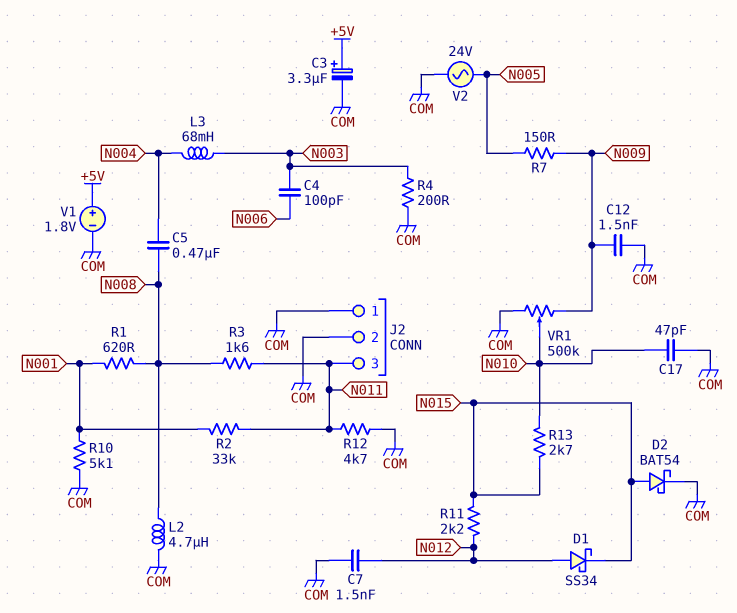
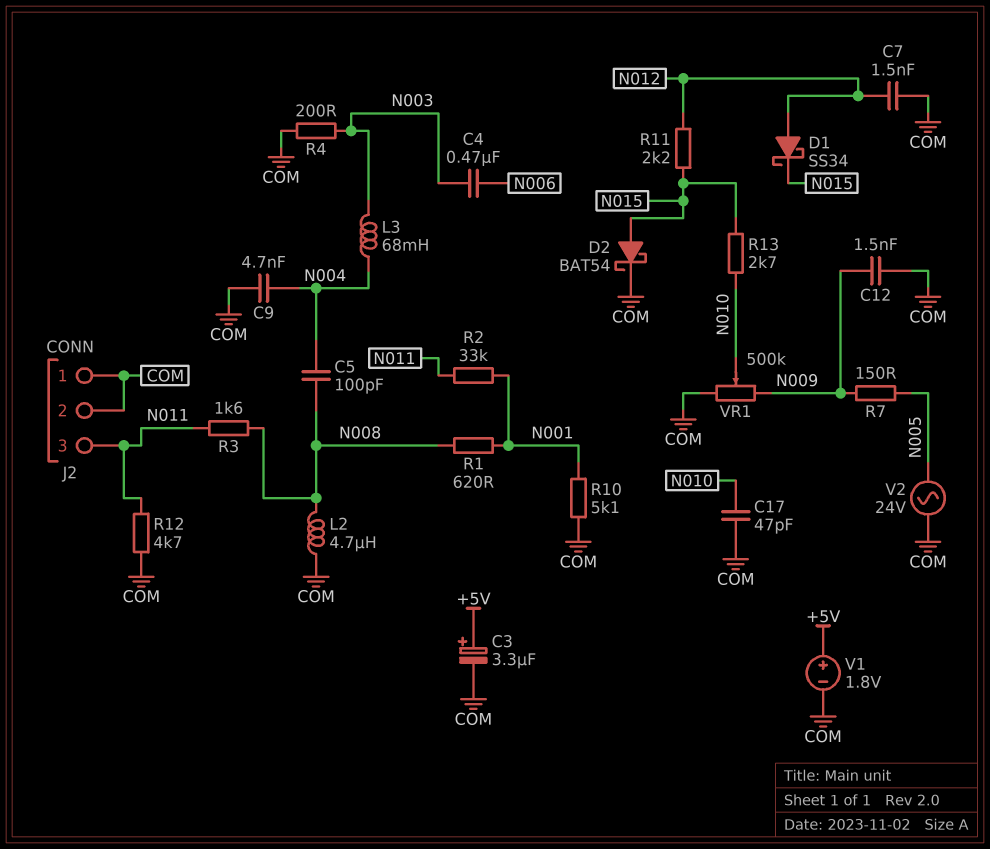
C4: 100pF (N003, N006) -> 470nF (N003, N006)
C5: 470nF (N004, N008) -> 100pF (N004, N008)
C9: none -> 4.7nF (COM, N004)

